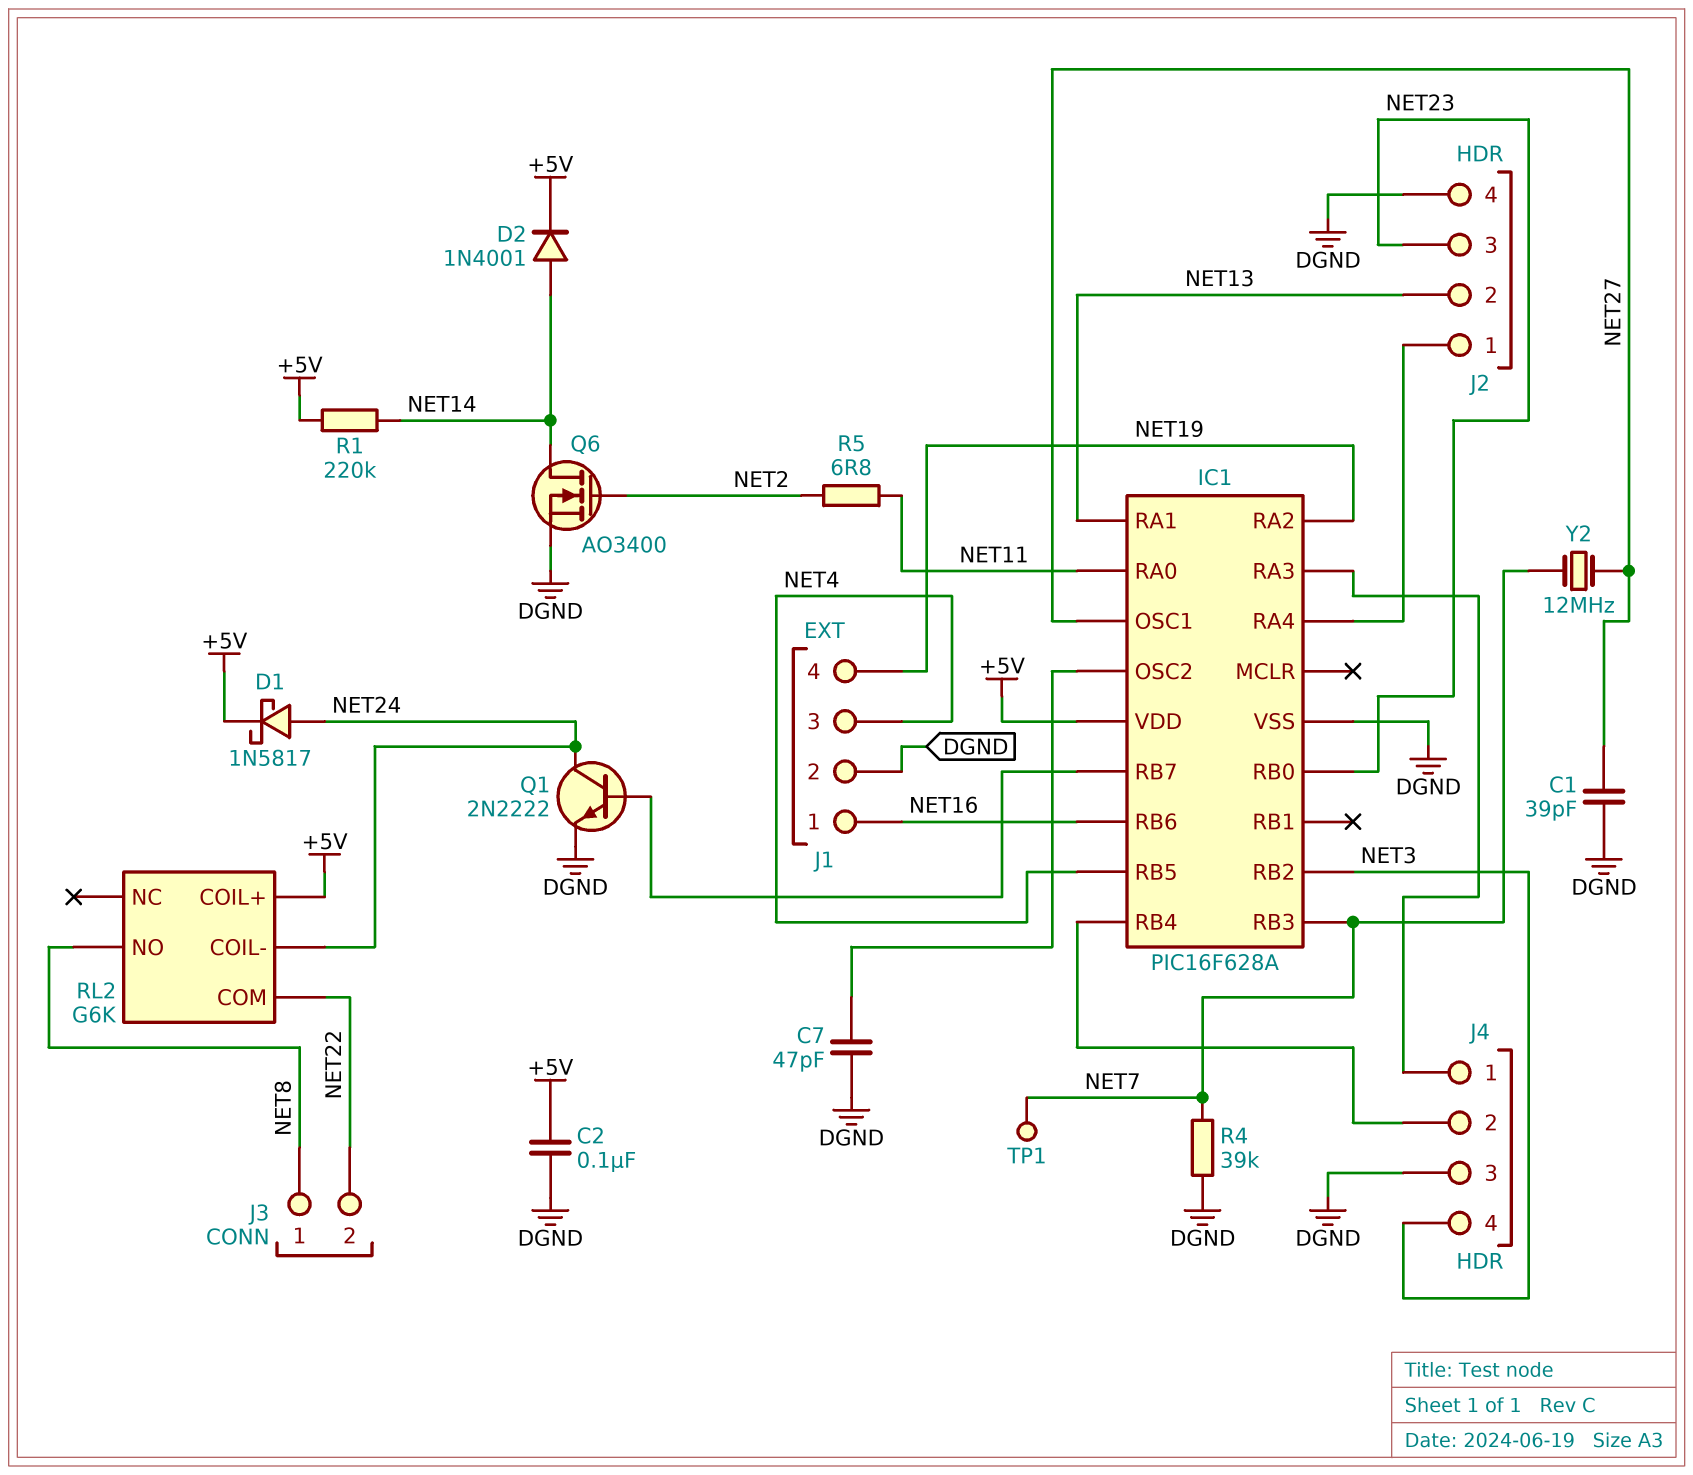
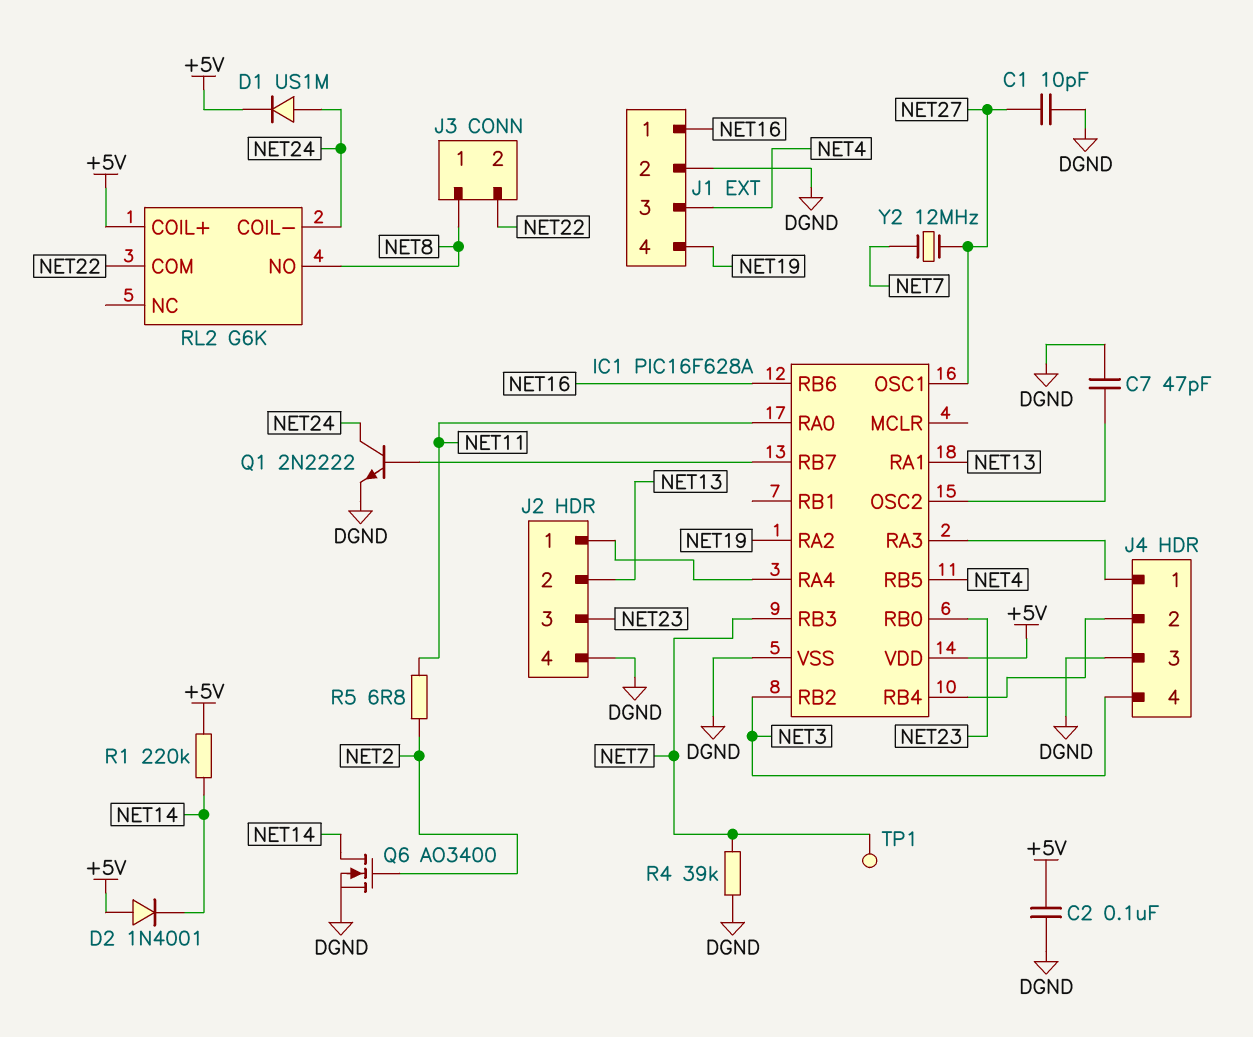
C1: 39pF (DGND, NET27) -> 10pF (DGND, NET27)
D1: schottky 1N5817 (A NET24, K +5V) -> diode US1M (A NET24, K +5V)
D2: diode 1N4001 (A NET14, K +5V) -> diode 1N4001 (A +5V, K NET14)

